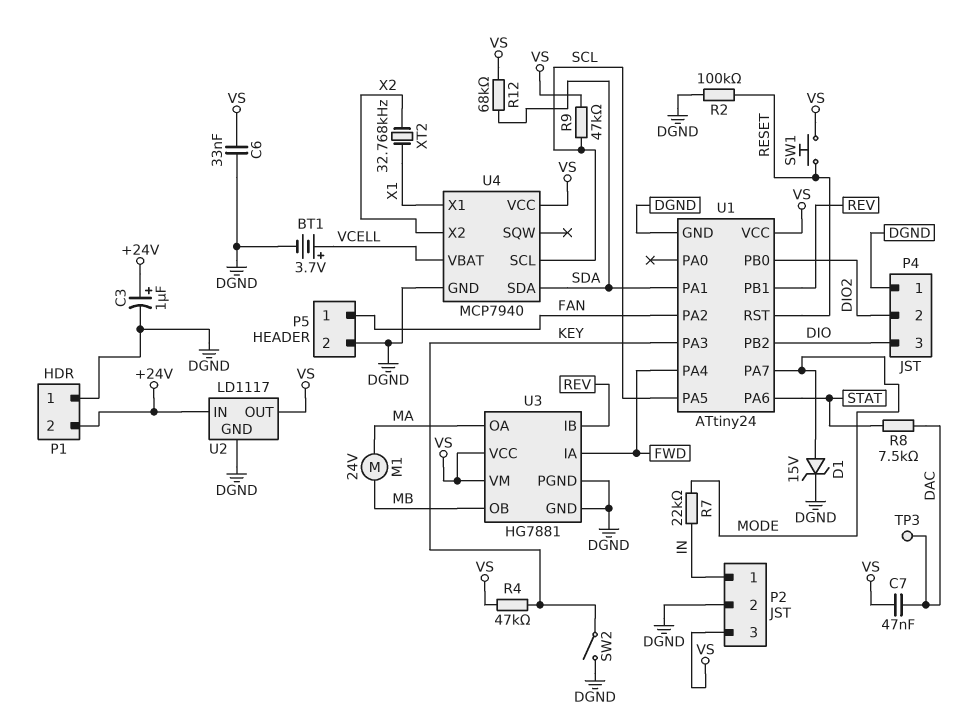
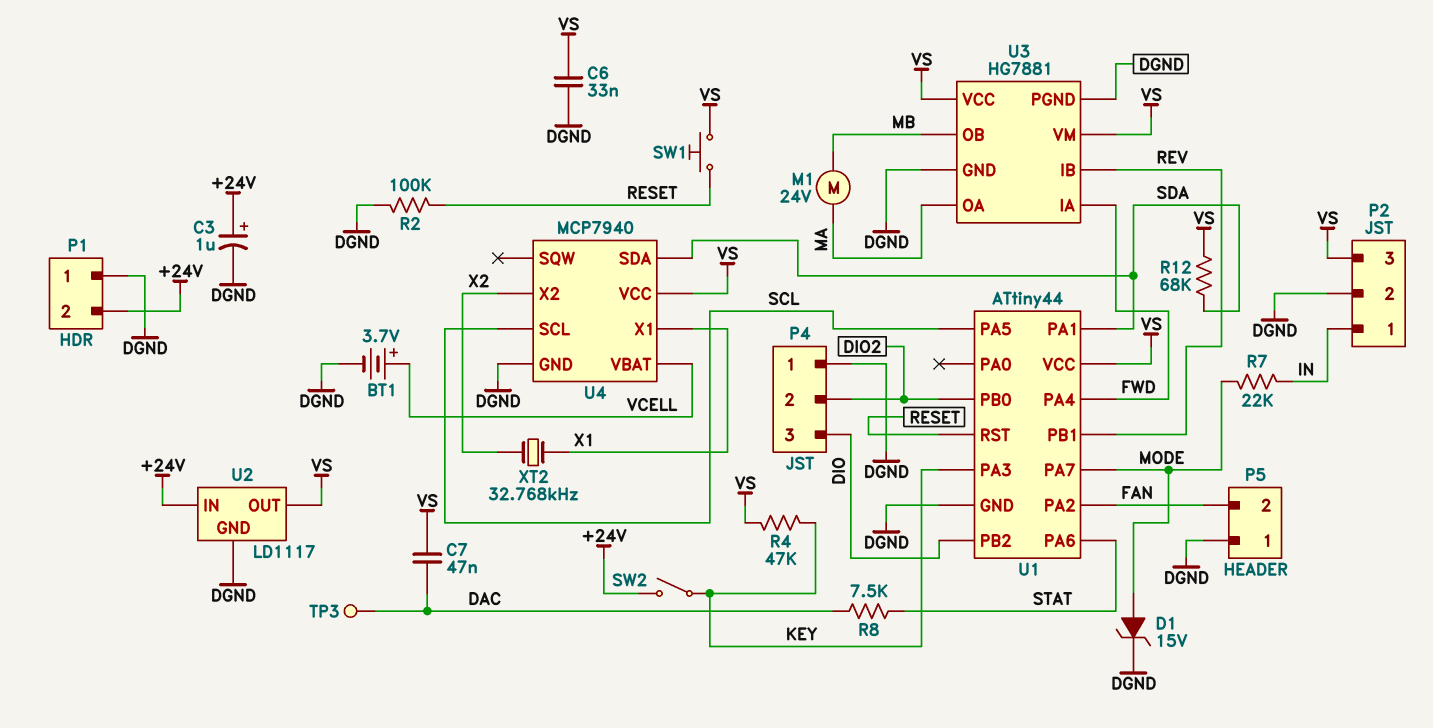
P5 pin 1: FAN -> DGND
P5 pin 2: DGND -> FAN
R9: 47k (SCL, VS) -> none
SW2: switch (DGND, KEY) -> switch (+24V, KEY)
U1: ATtiny24 -> ATtiny44

